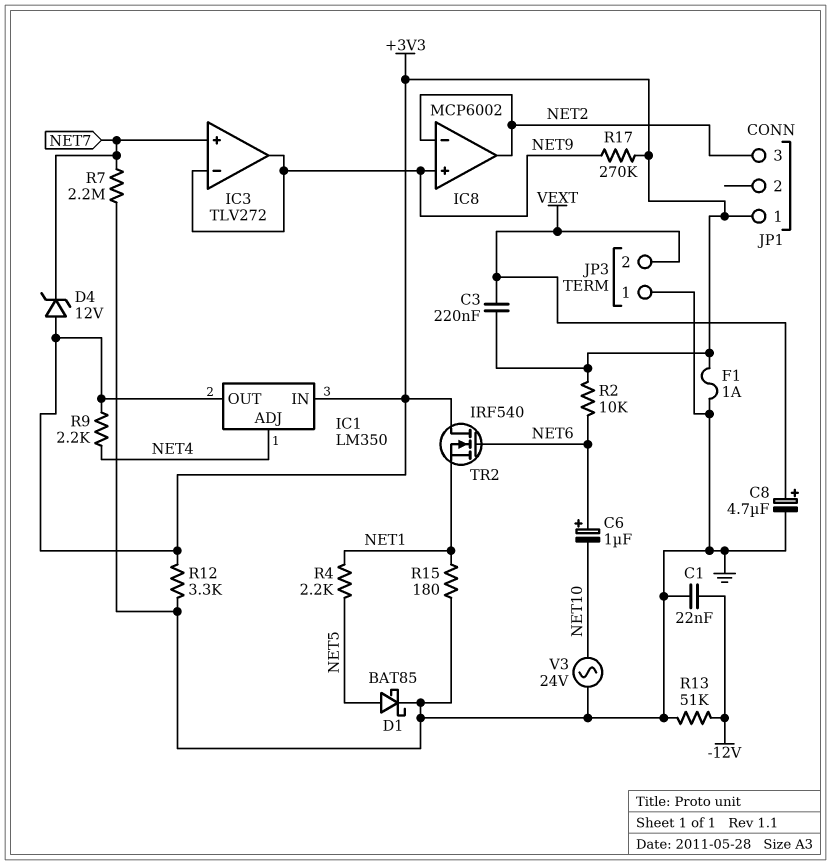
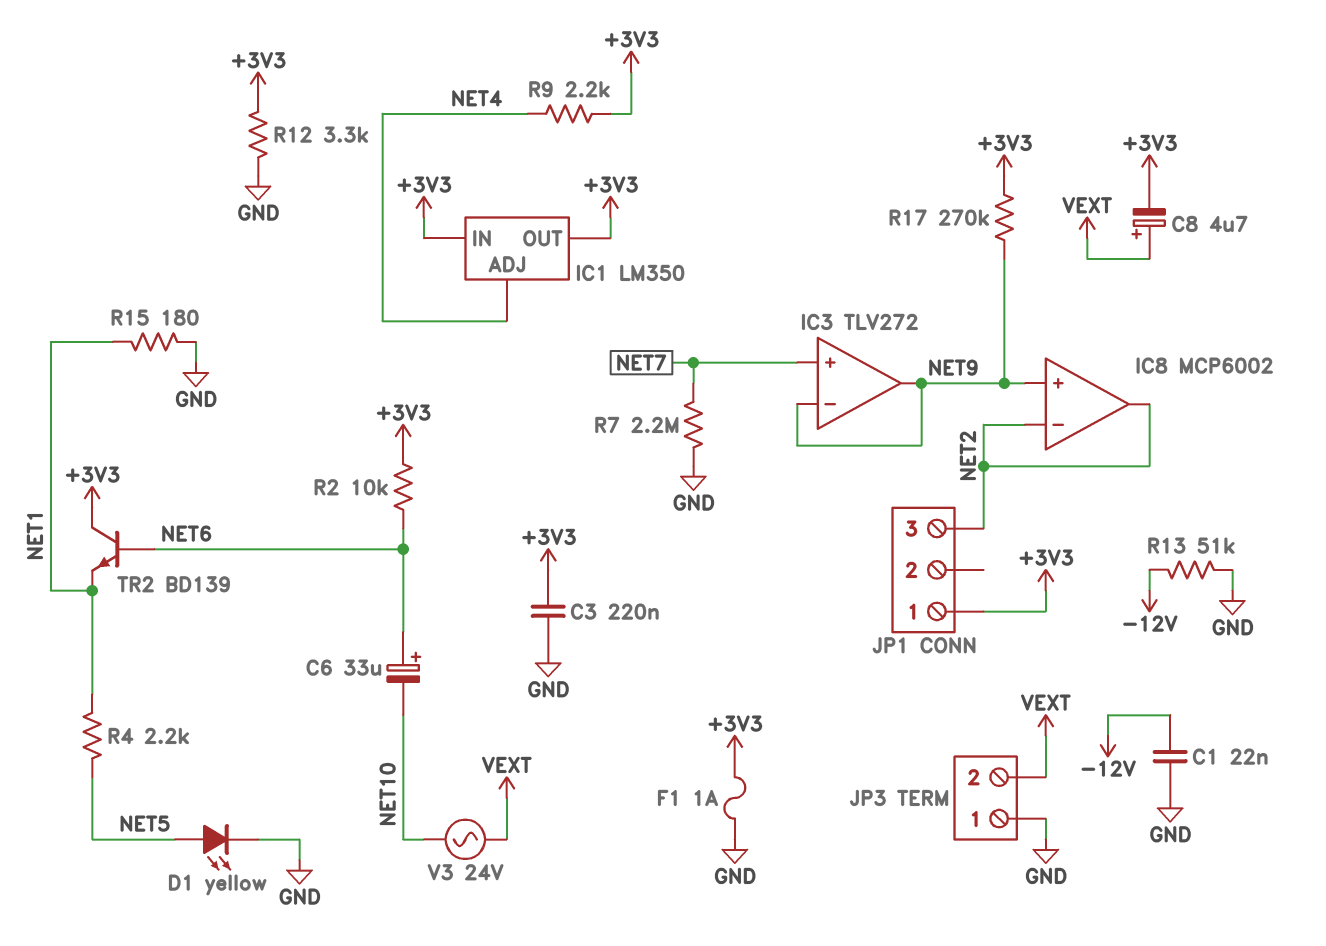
C3: 220nF (+3V3, VEXT) -> 220nF (+3V3, GND)
C6: 1uF (plus NET6, minus NET10) -> 33uF (plus NET6, minus NET10)
C8: 4.7uF (plus VEXT, minus GND) -> 4.7uF (plus VEXT, minus +3V3)
D1: schottky BAT85 (A NET5, K GND) -> LED yellow (A NET5, K GND)
D4: zener 12V (A +3V3, K NET7) -> none
TR2: NMOS IRF540 (G NET6, D +3V3, S NET1) -> NPN BD139 (B NET6, C +3V3, E NET1)
V3: AC 24V (GND, NET10) -> AC 24V (NET10, VEXT)

